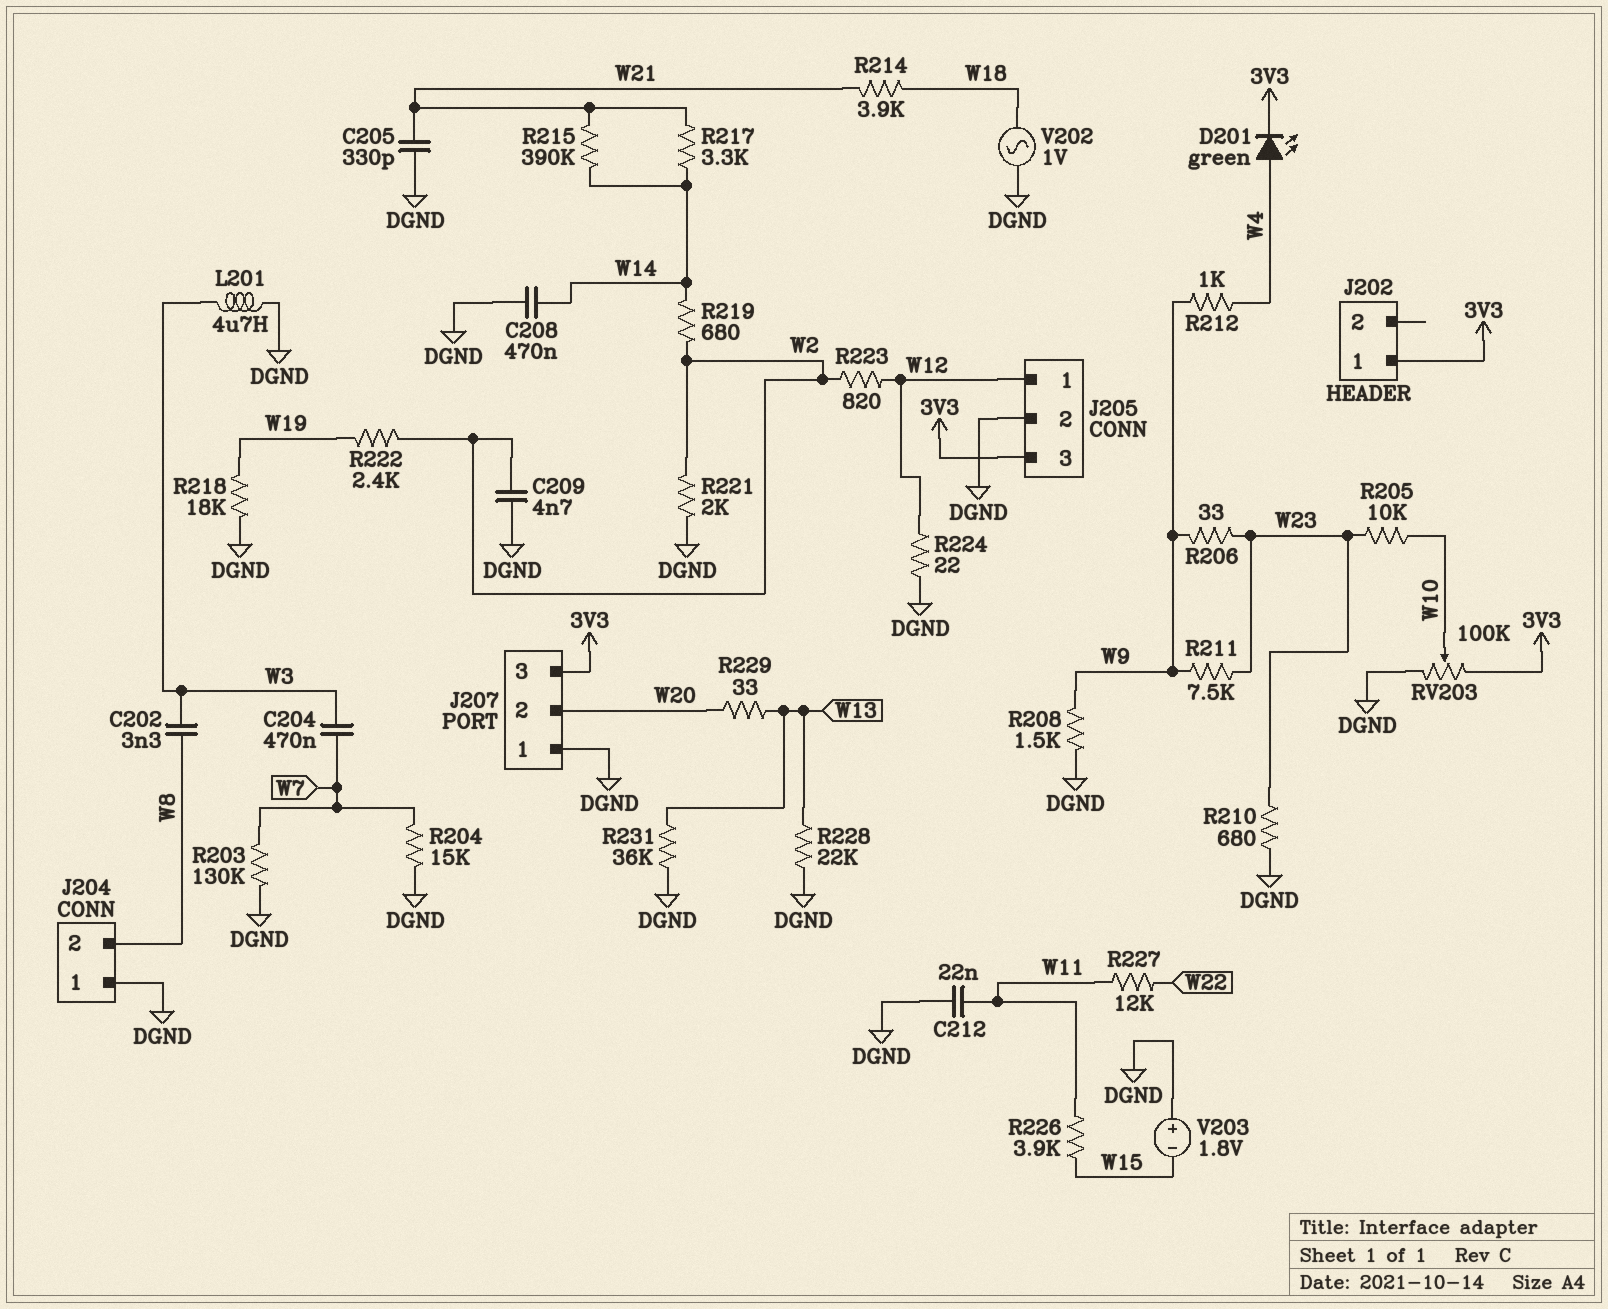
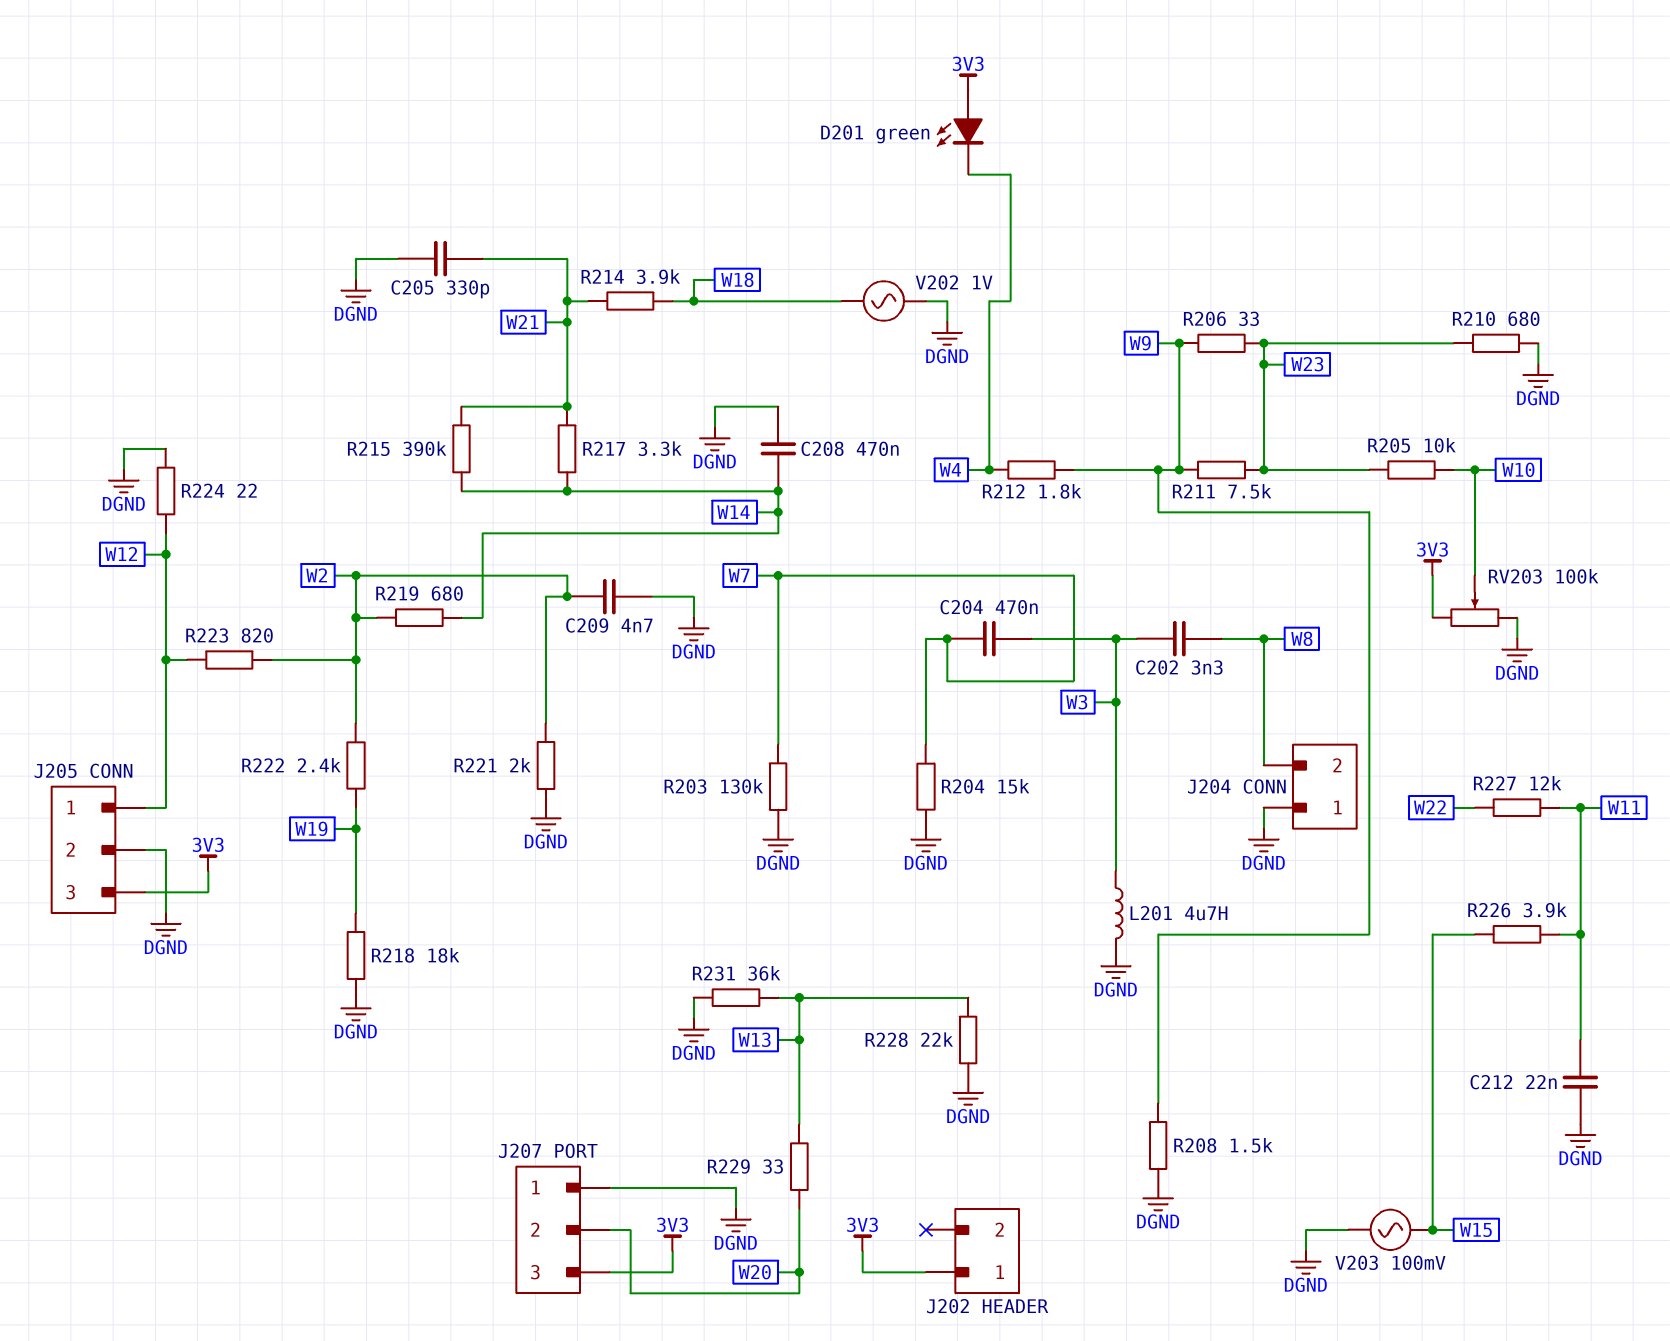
D201: LED green (A W4, K 3V3) -> LED green (A 3V3, K W4)
R212: 1k (W4, W9) -> 1.8k (W4, W9)
V203: 1.8V (plus DGND, minus W15) -> AC 100mV (DGND, W15)

